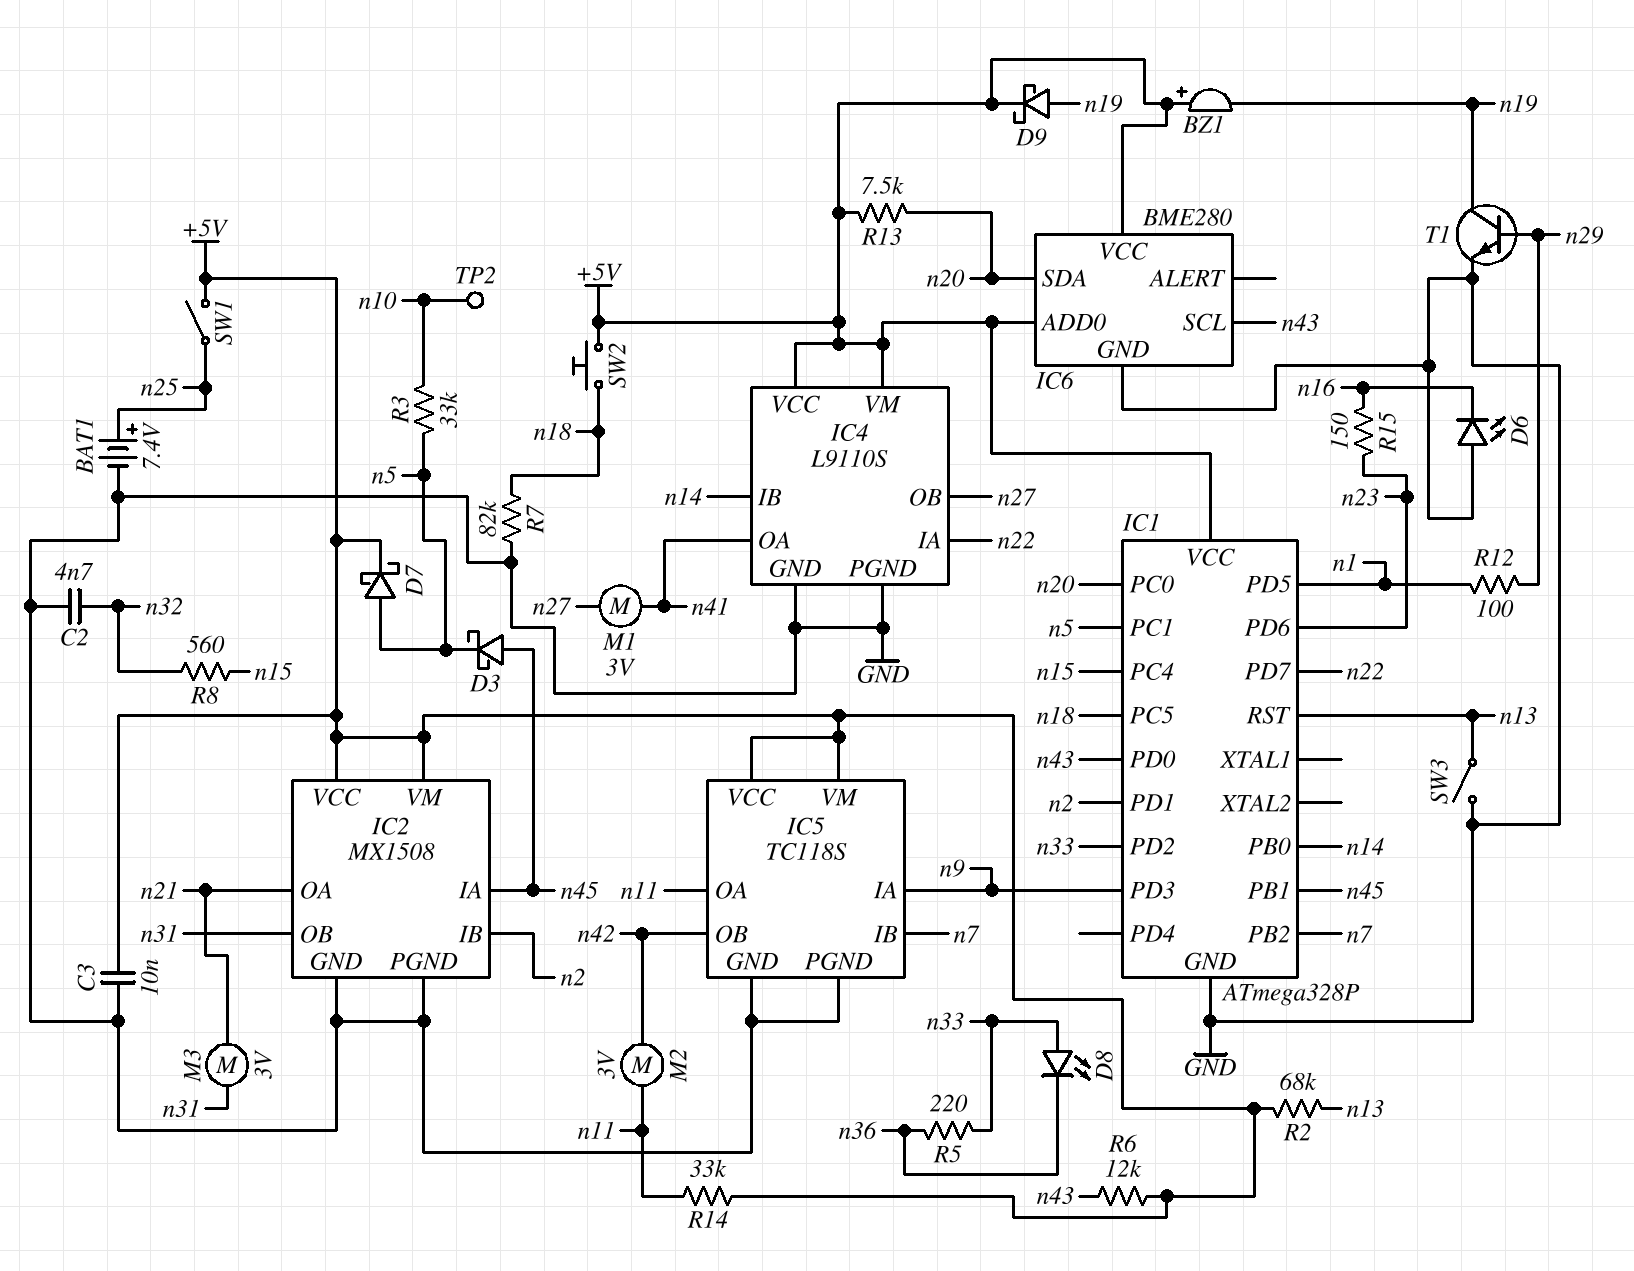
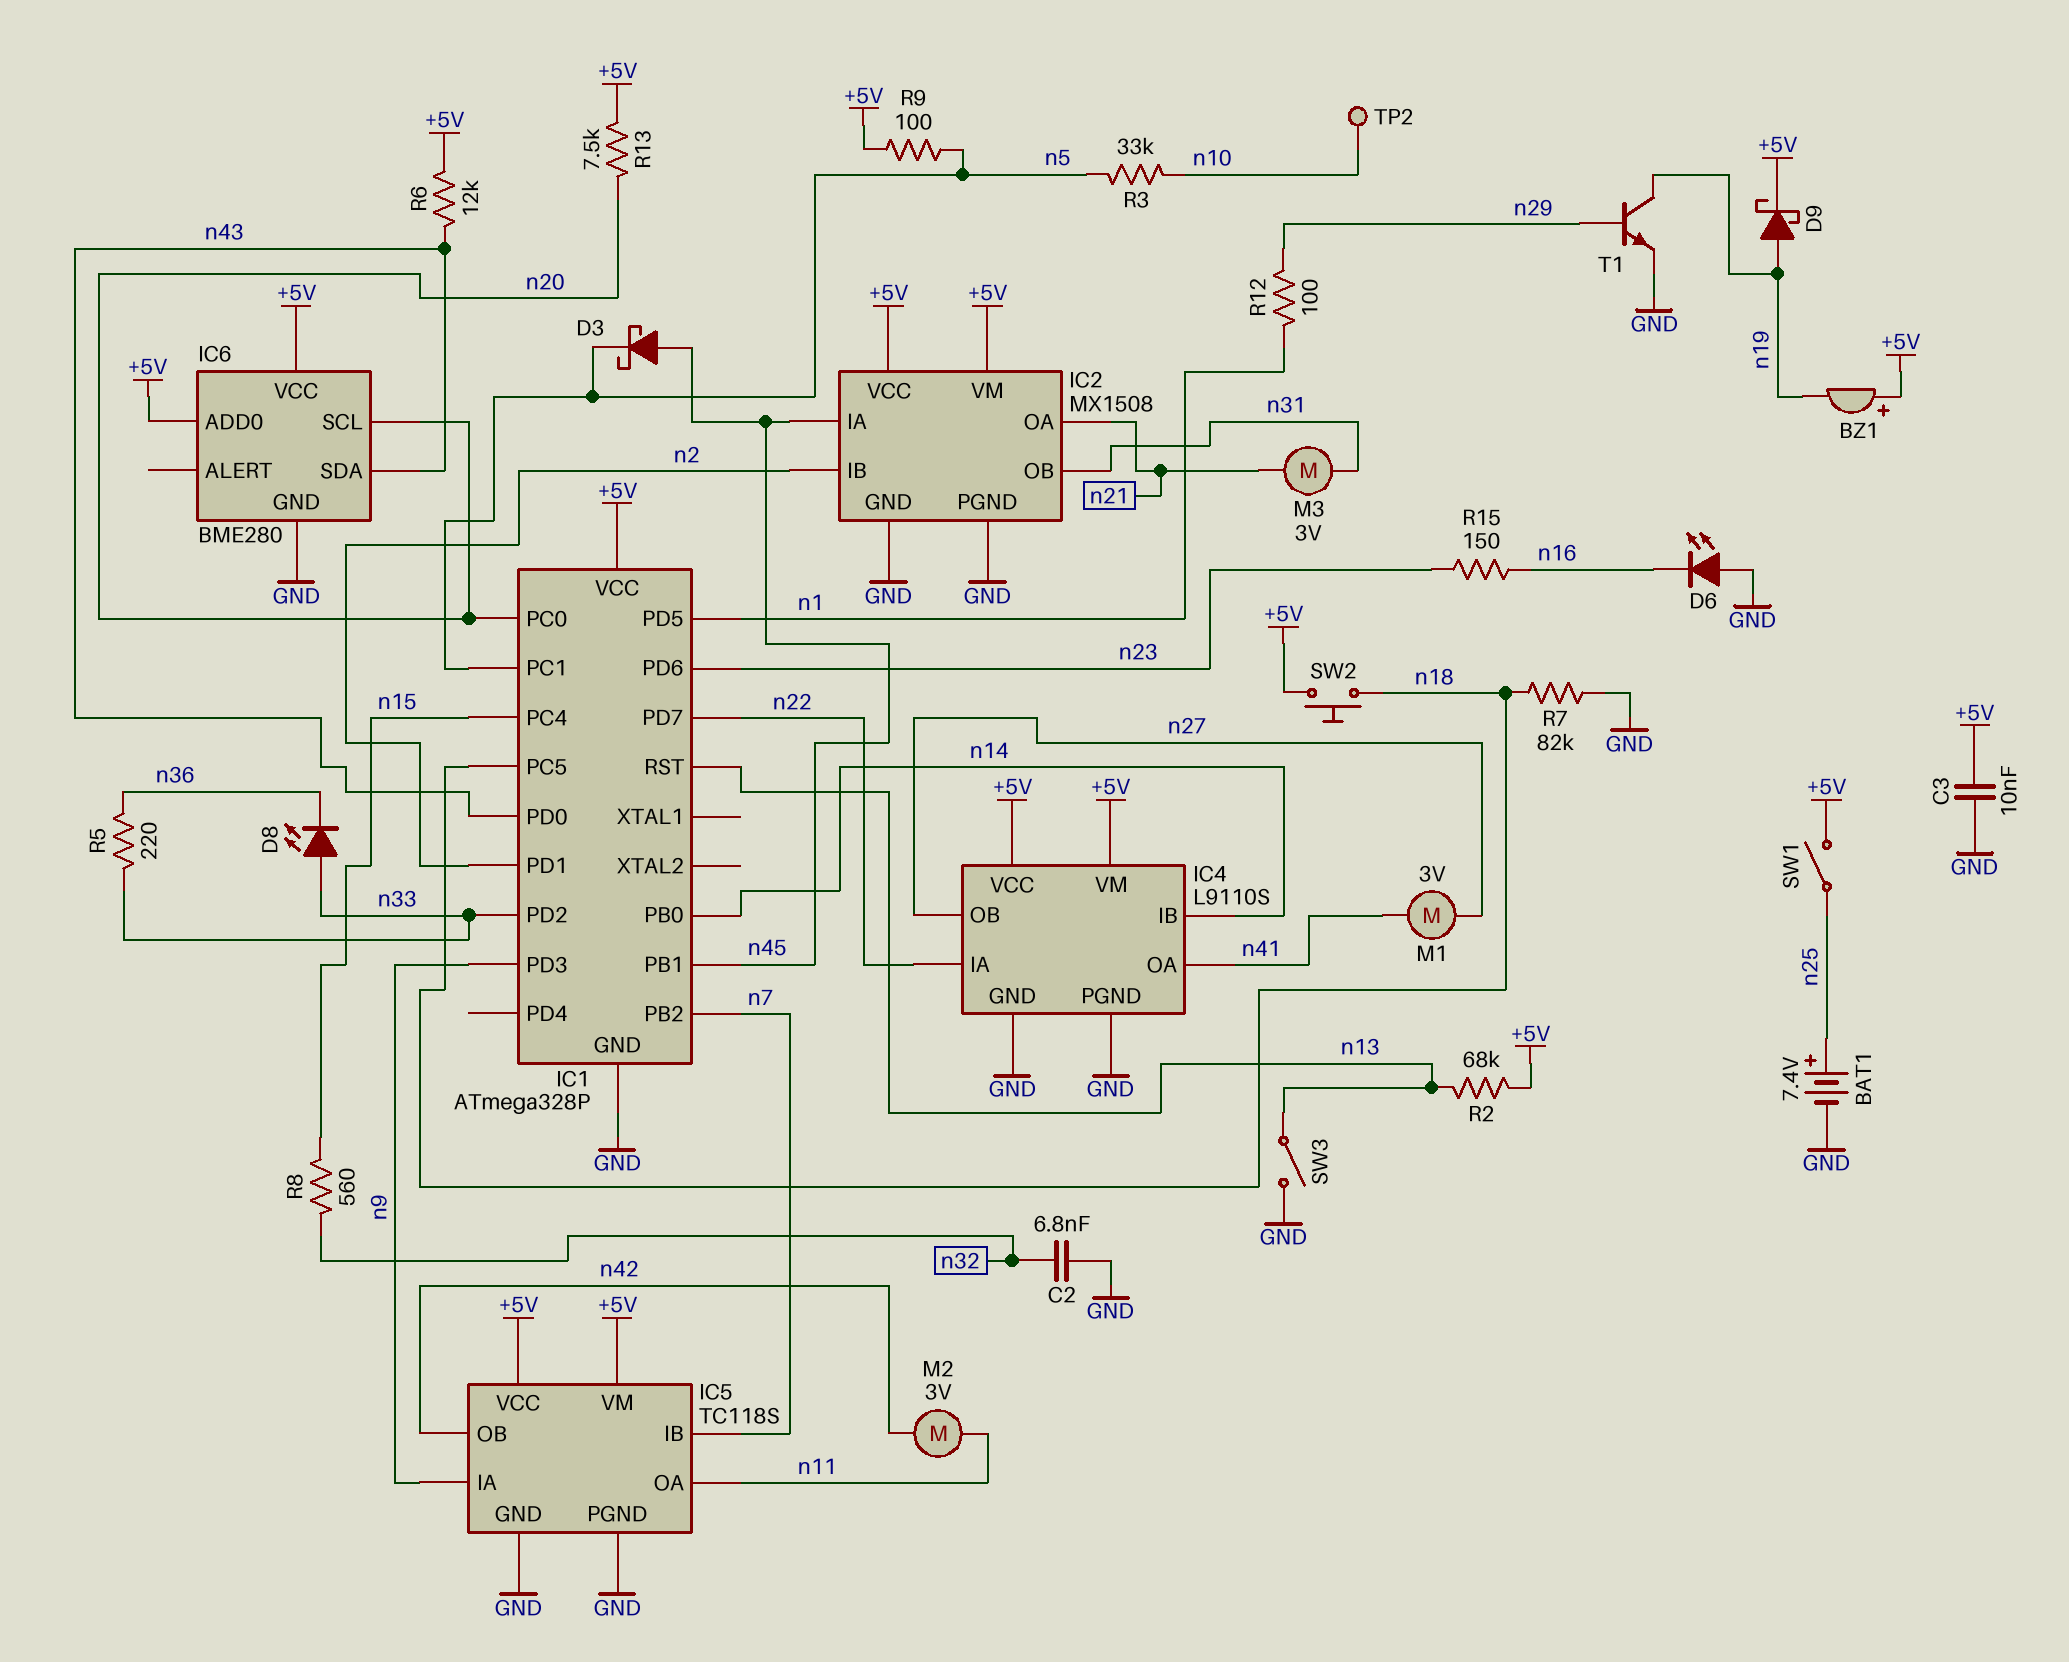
C2: 4.7nF (GND, n32) -> 6.8nF (GND, n32)
D7: schottky (A n5, K +5V) -> none
IC6 pin SCL: n43 -> n20
IC6 pin SDA: n20 -> n43
R9: none -> 100 (+5V, n5)
R14: 33k (+5V, n11) -> none

